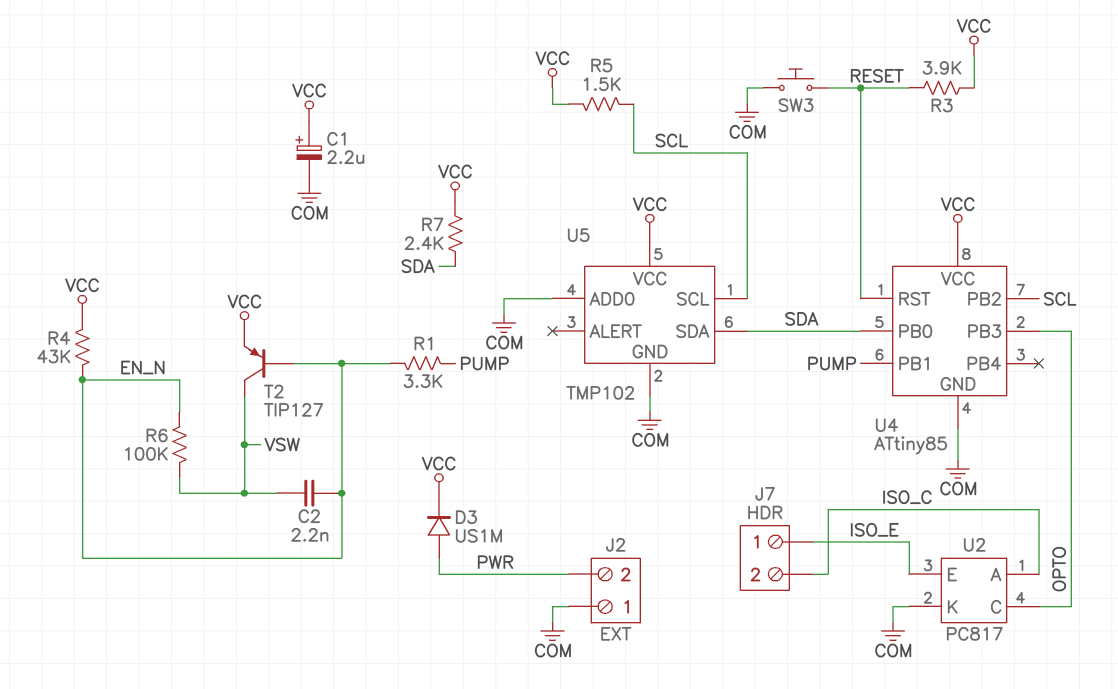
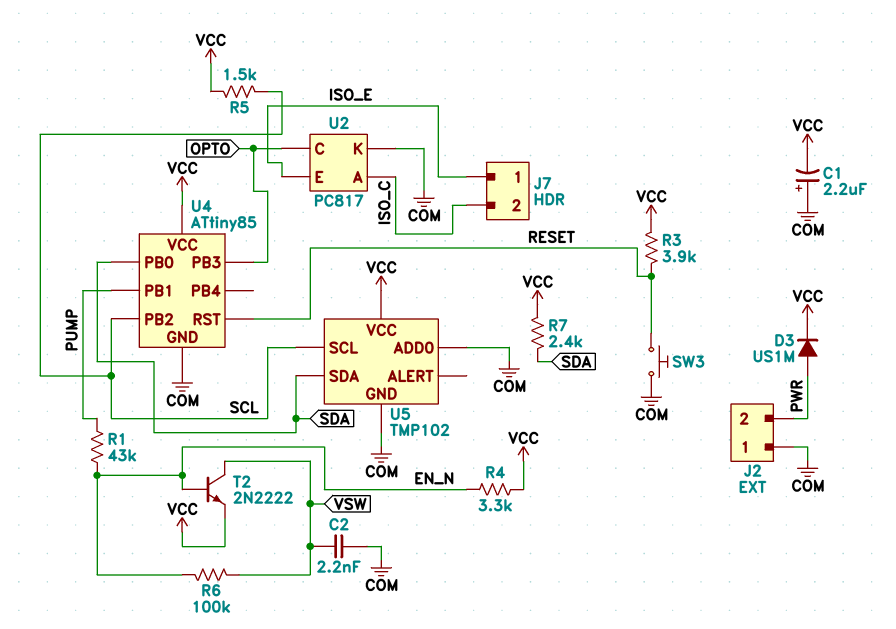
C1: 2.2uF (plus VCC, minus COM) -> 2.2uF (plus COM, minus VCC)
C2: 2.2nF (EN_N, VSW) -> 2.2nF (COM, VSW)
R1: 3.3k (EN_N, PUMP) -> 43k (EN_N, PUMP)
R4: 43k (EN_N, VCC) -> 3.3k (EN_N, VCC)
T2: PNP TIP127 (B EN_N, C VSW, E VCC) -> NPN 2N2222 (B EN_N, C VSW, E VCC)

